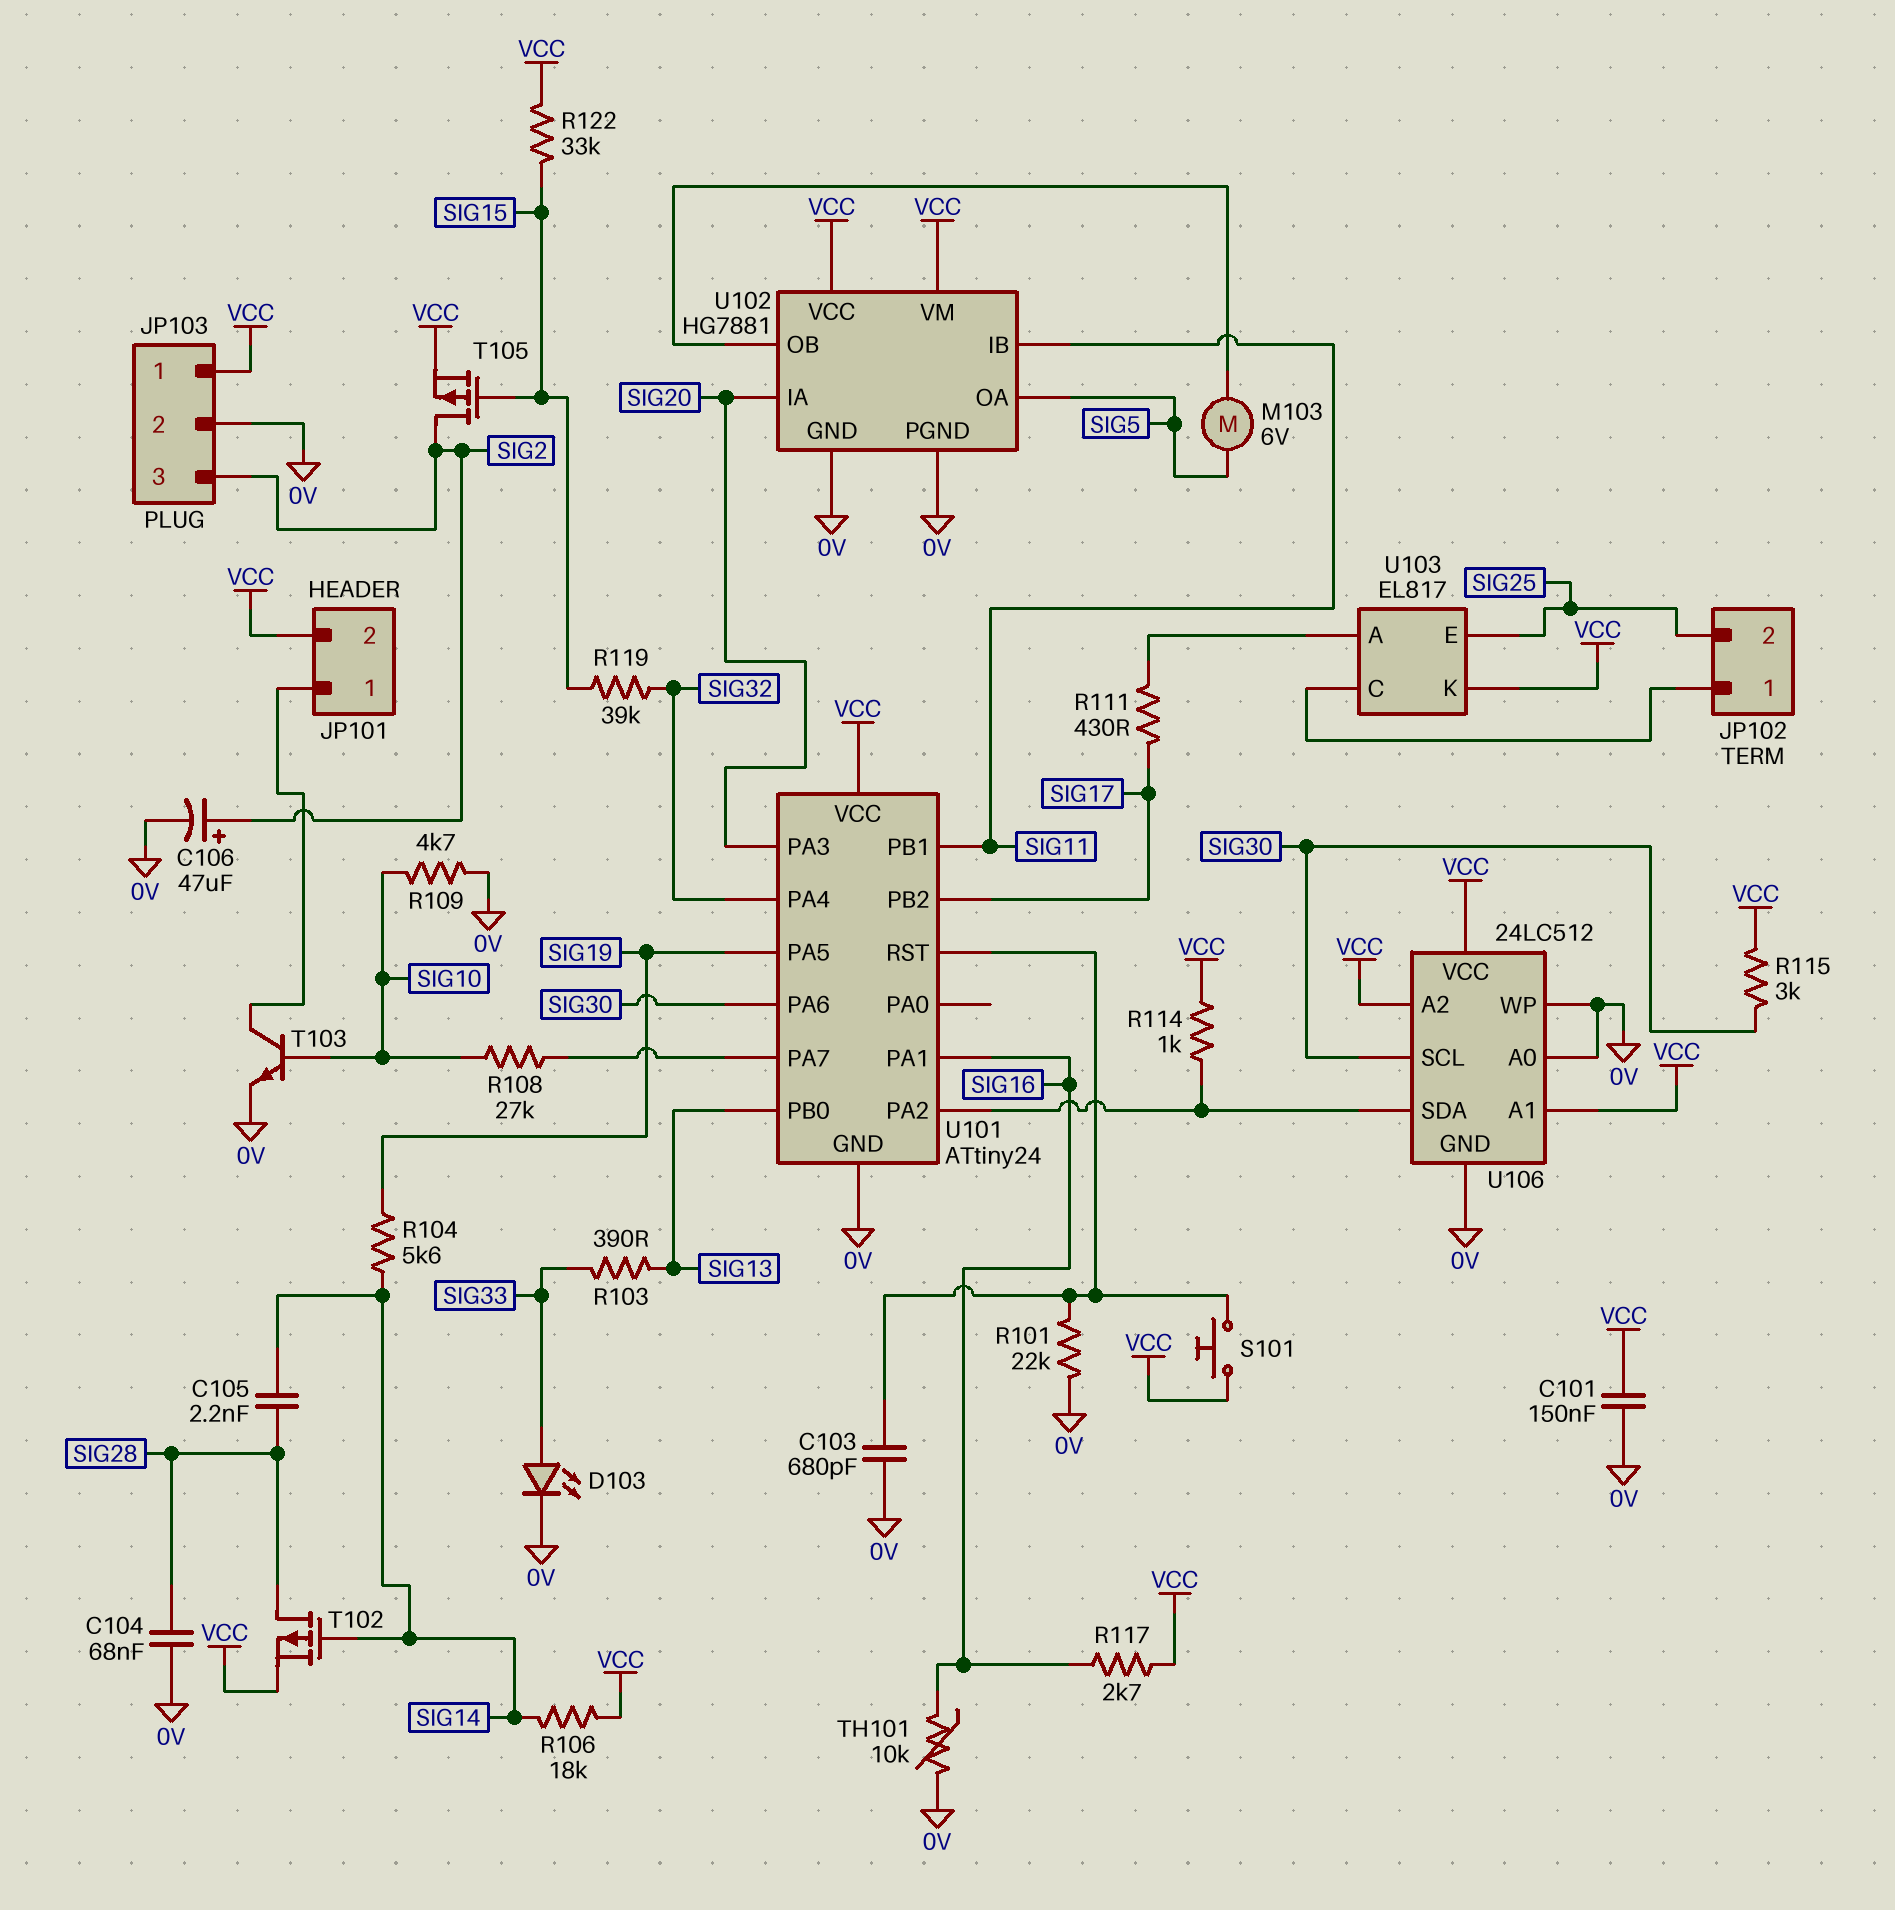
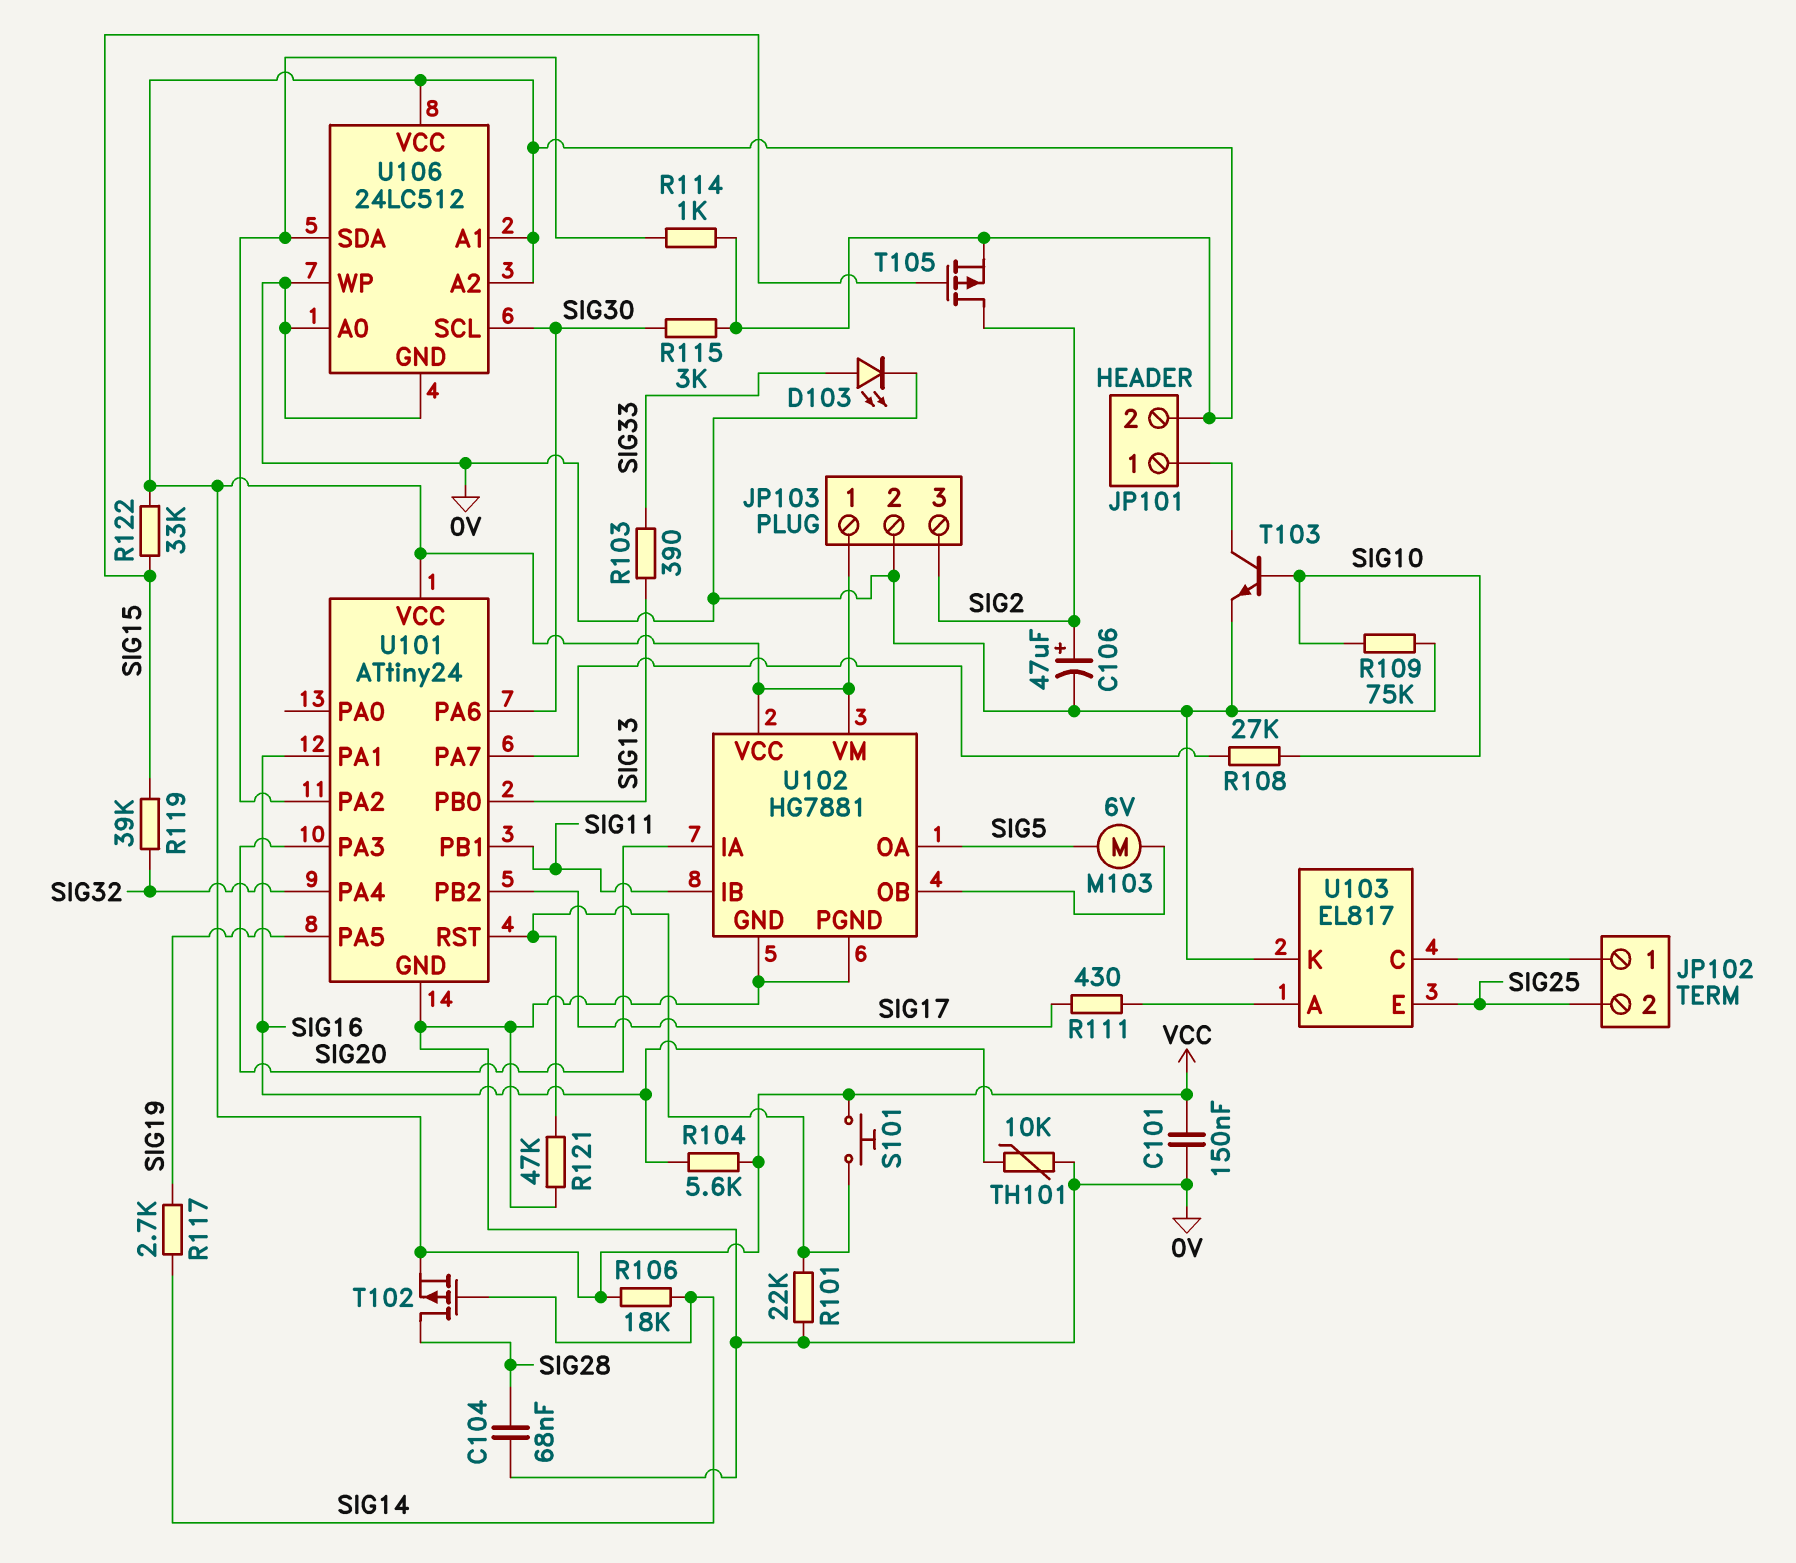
C103: 680pF (0V, U101/RST) -> none
C105: 2.2nF (SIG14, SIG28) -> none
R104: 5.6k (SIG14, SIG19) -> 5.6k (SIG16, VCC)
R109: 4.7k (0V, SIG10) -> 75k (0V, SIG10)
R117: 2.7k (SIG16, VCC) -> 2.7k (SIG14, SIG19)
R121: none -> 47k (0V, U101/RST)
U103 pin K: VCC -> 0V

